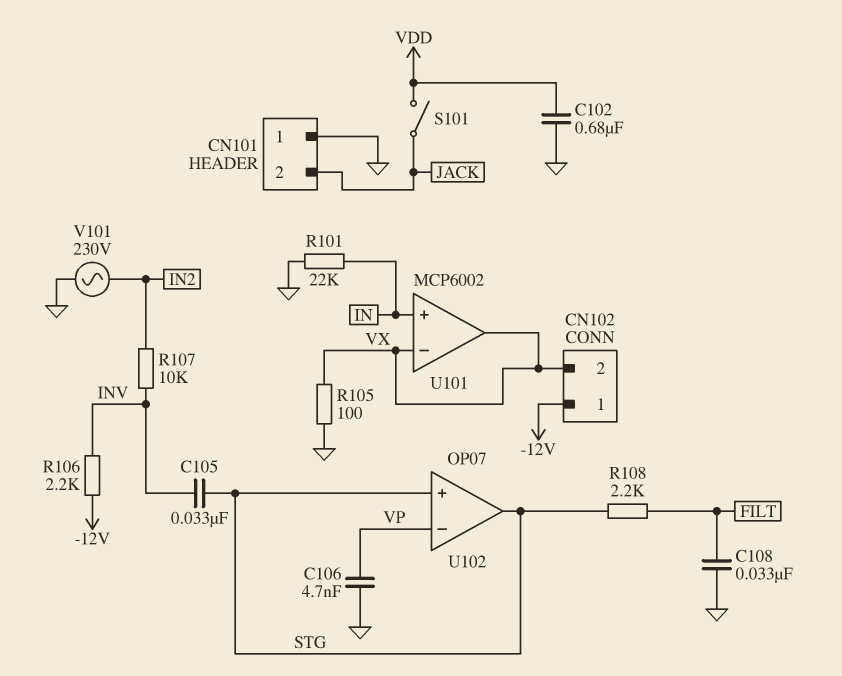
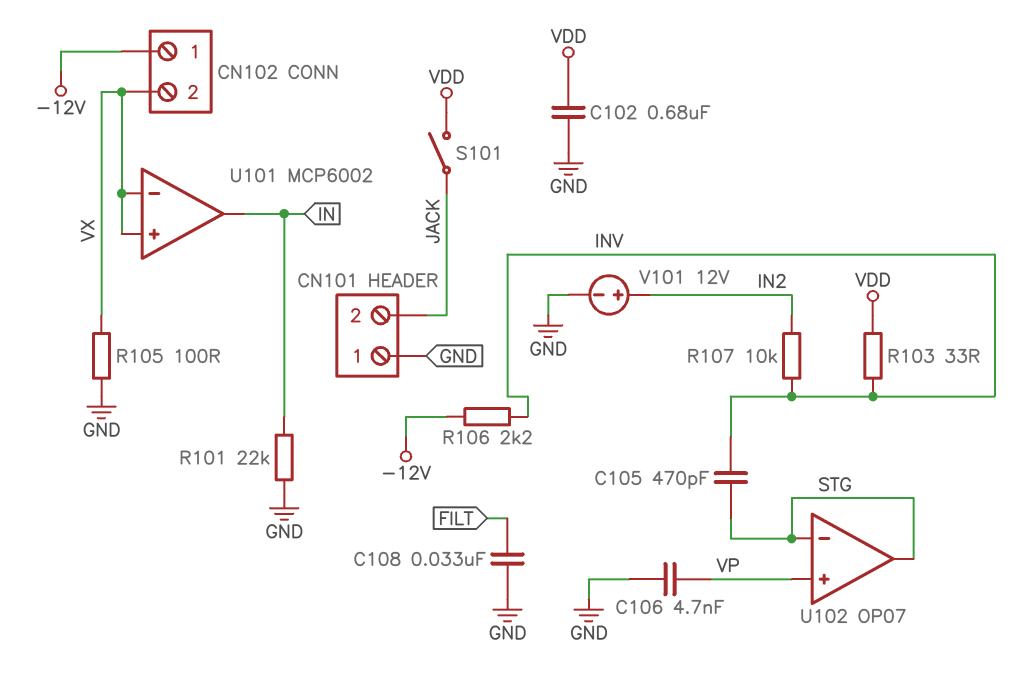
C105: 33nF (INV, STG) -> 470pF (INV, STG)
R103: none -> 33 (INV, VDD)
R108: 2.2k (FILT, STG) -> none
U101 pin in+: IN -> VX
U101 pin out: VX -> IN
U102 pin in+: STG -> VP
U102 pin in-: VP -> STG
V101: AC 230V (GND, IN2) -> 12V (plus IN2, minus GND)

